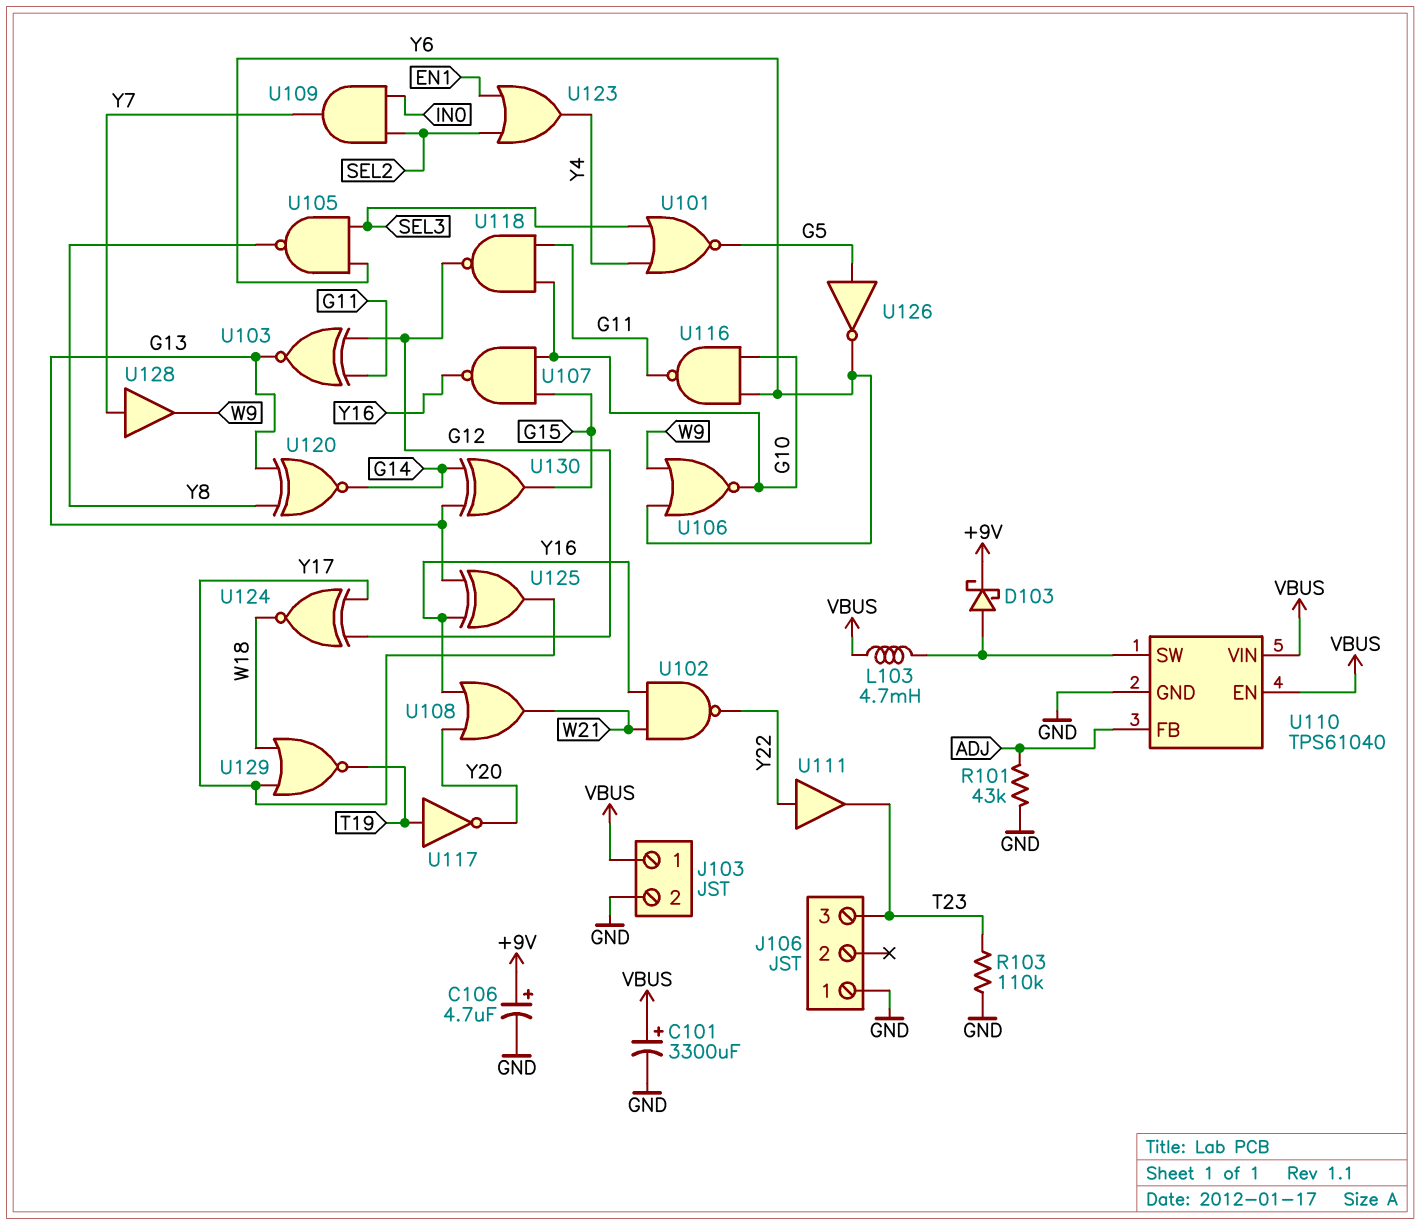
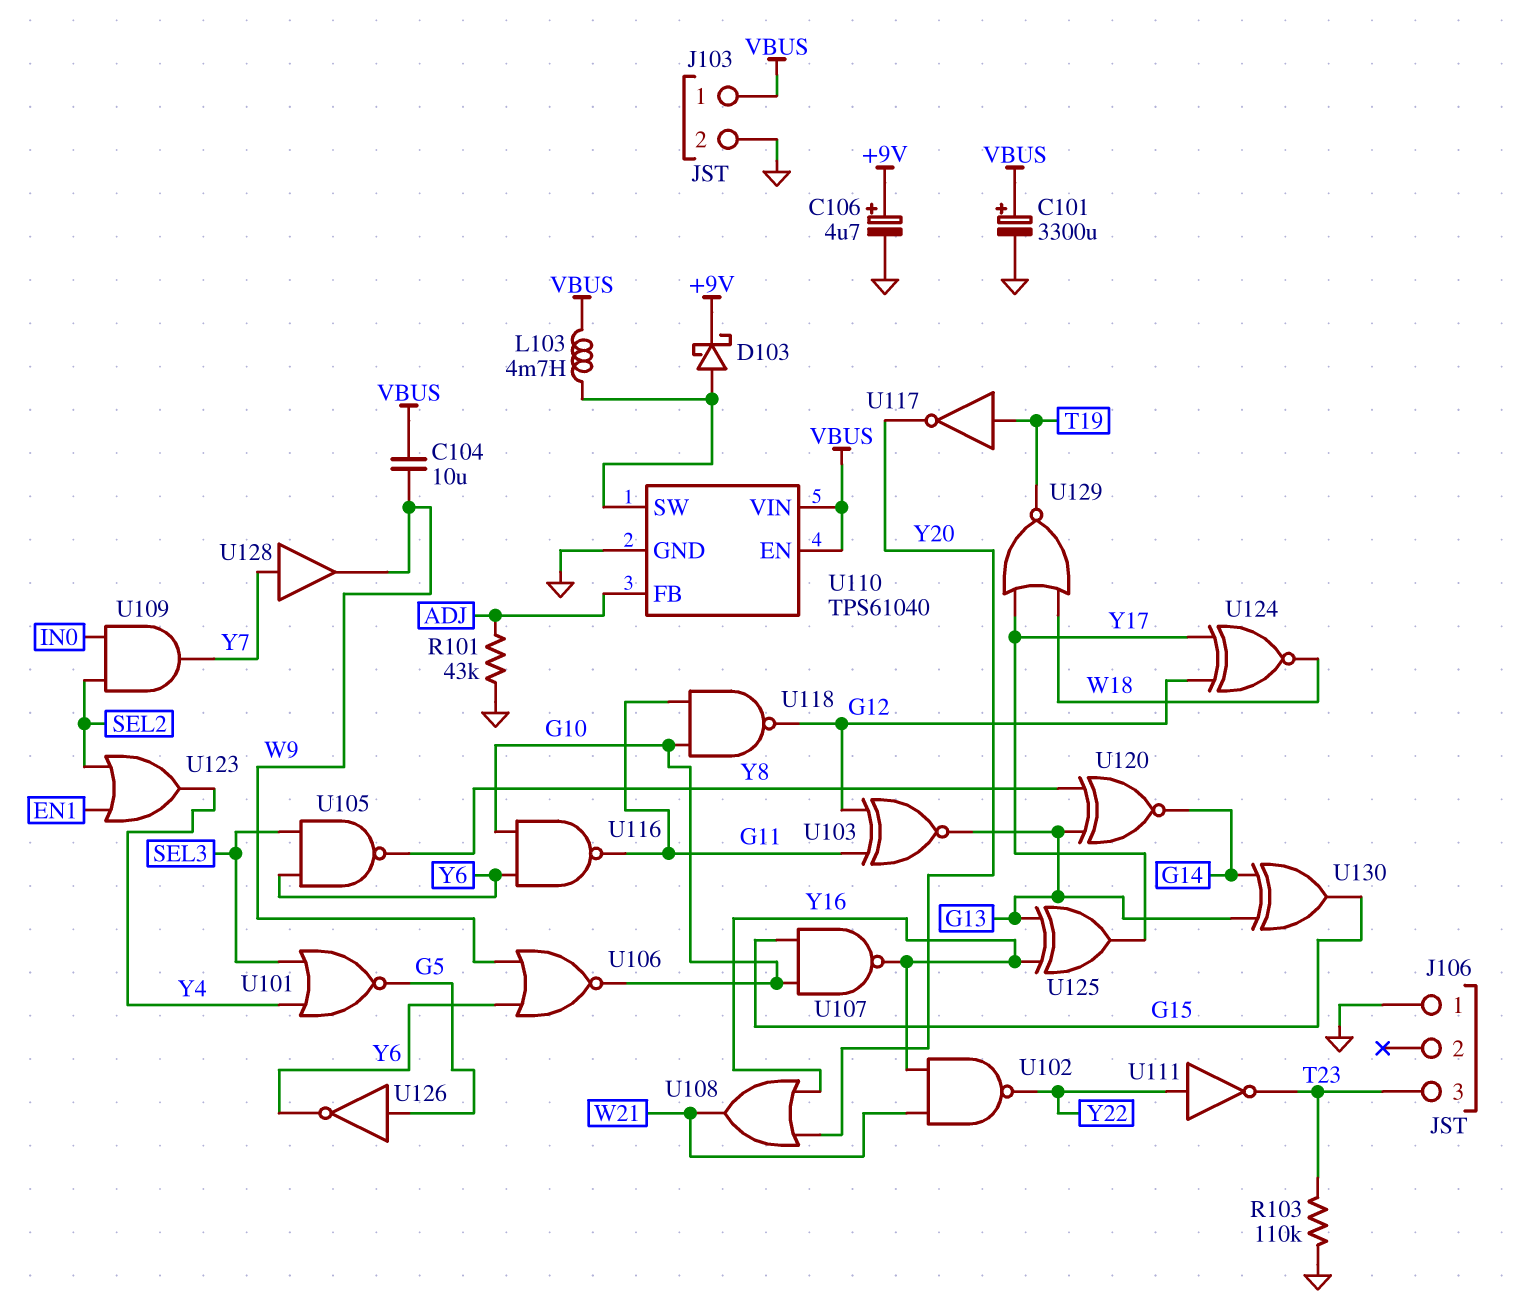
C104: none -> 10uF (VBUS, W9)
U111: buffer (in Y22, out T23) -> NOT (in Y22, out T23)

